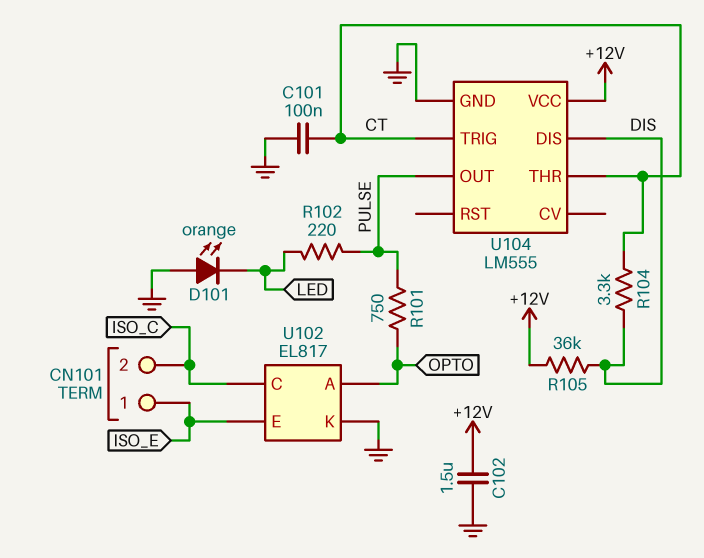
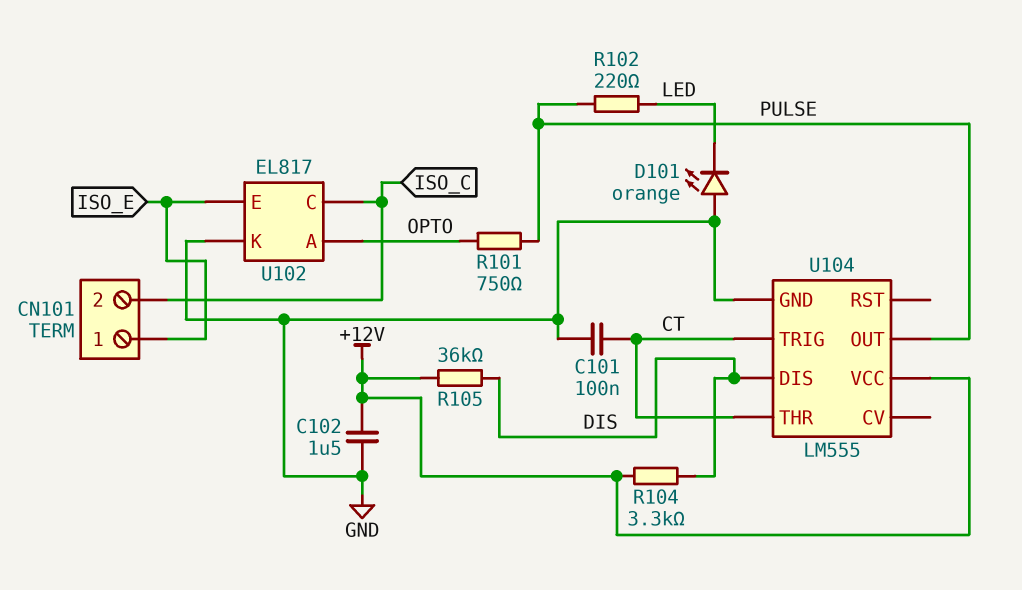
R104: 3.3k (CT, DIS) -> 3.3k (+12V, DIS)

